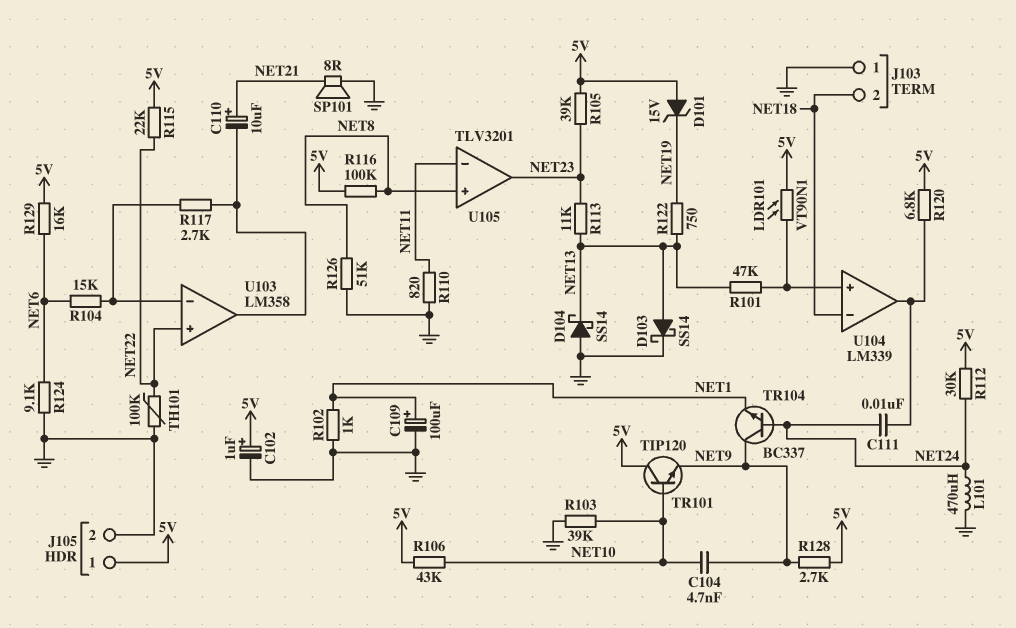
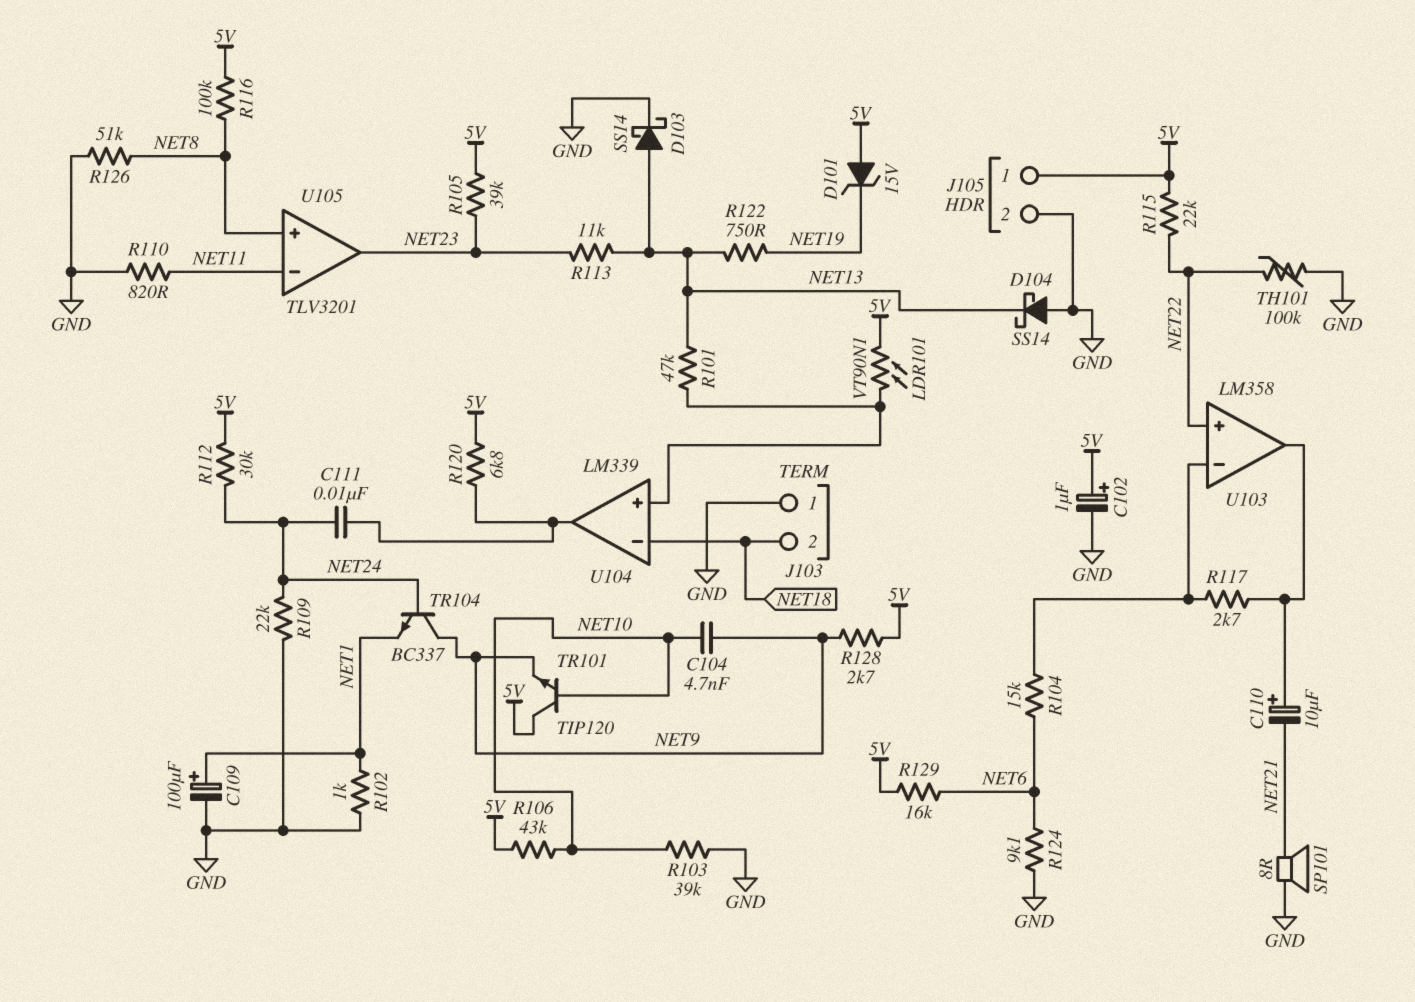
C110: 10uF (plus NET21, minus U103/out) -> 10uF (plus U103/out, minus NET21)
L101: 470uH (GND, NET24) -> none
R109: none -> 22k (GND, NET24)

